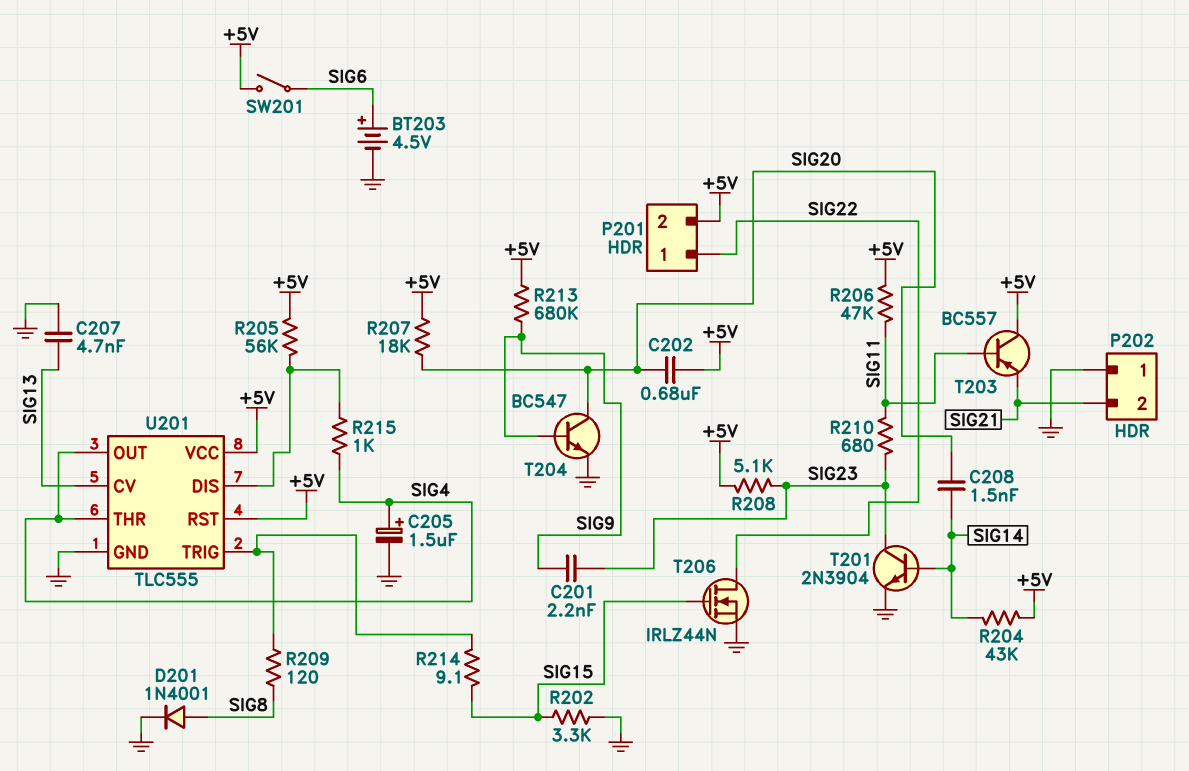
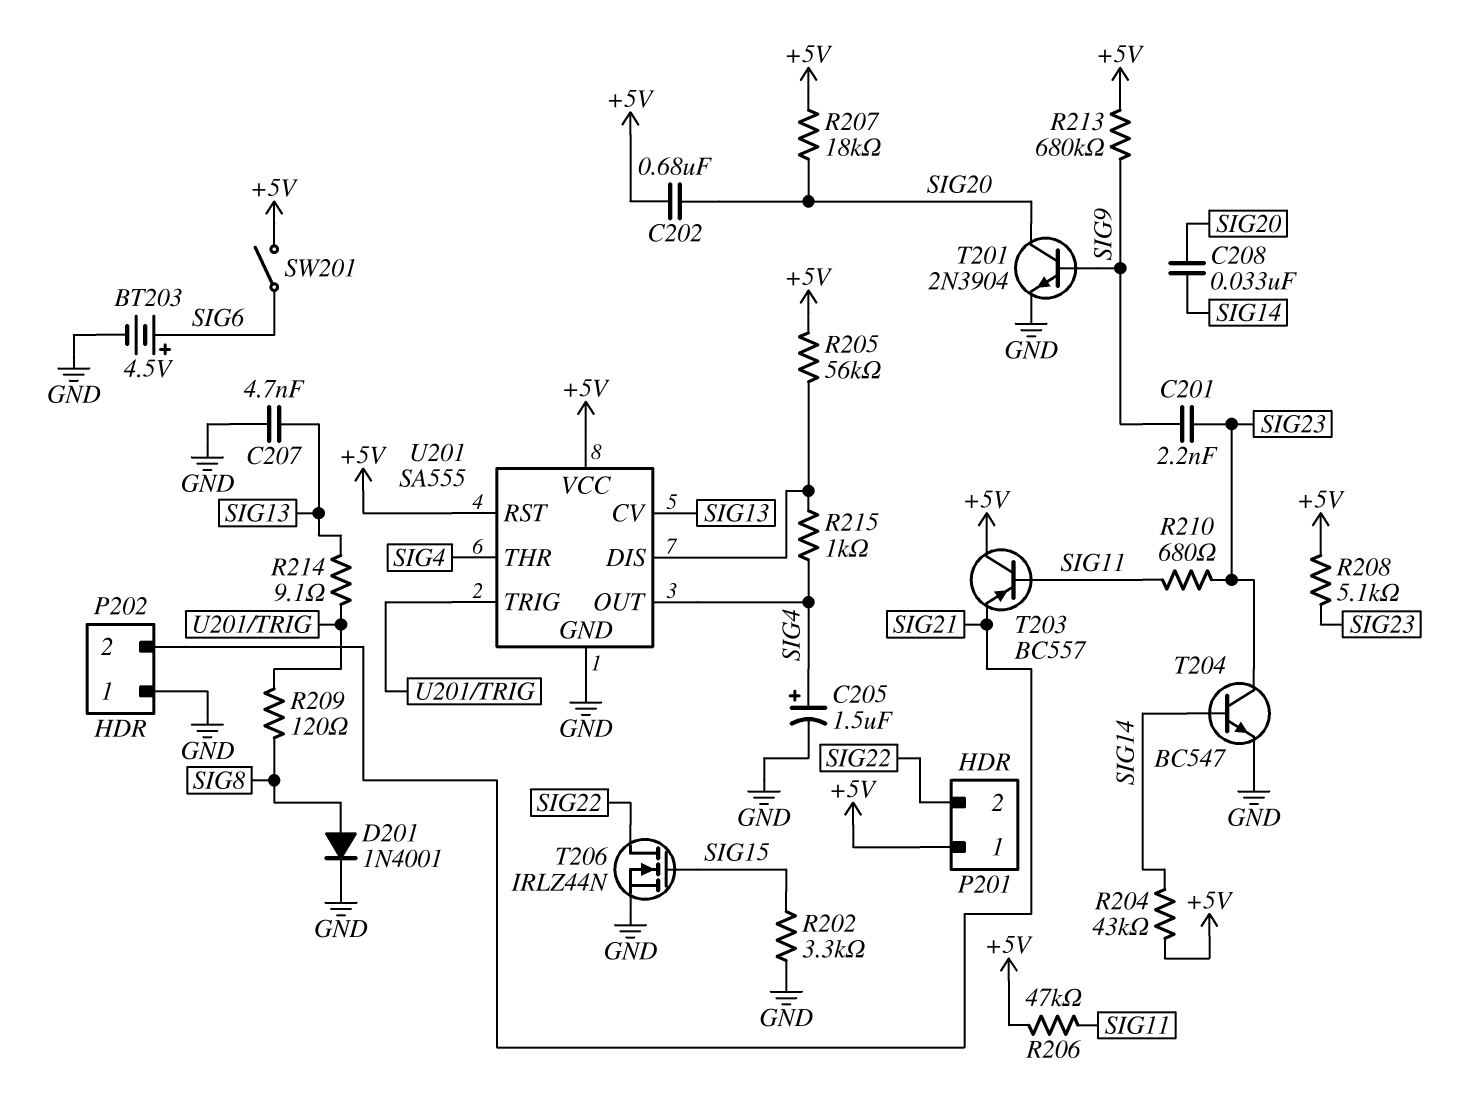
C208: 1.5nF (SIG14, SIG20) -> 33nF (SIG14, SIG20)
P201 pin 1: SIG22 -> +5V
P201 pin 2: +5V -> SIG22
R214: 9.1 (SIG15, U201/TRIG) -> 9.1 (SIG13, U201/TRIG)
T201: NPN 2N3904 (B SIG14, C SIG23, E GND) -> NPN 2N3904 (B SIG9, C SIG20, E GND)
T204: NPN BC547 (B SIG9, C SIG20, E GND) -> NPN BC547 (B SIG14, C SIG23, E GND)
U201: TLC555 -> SA555

